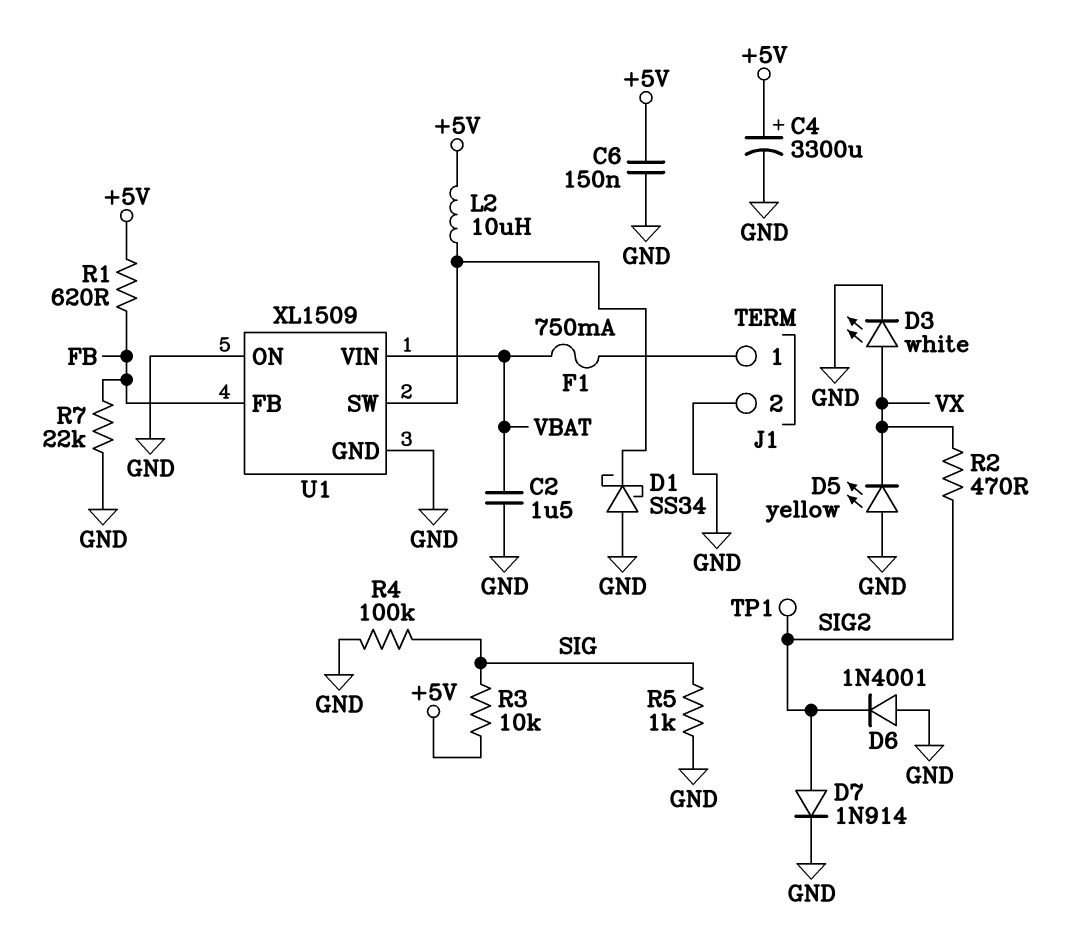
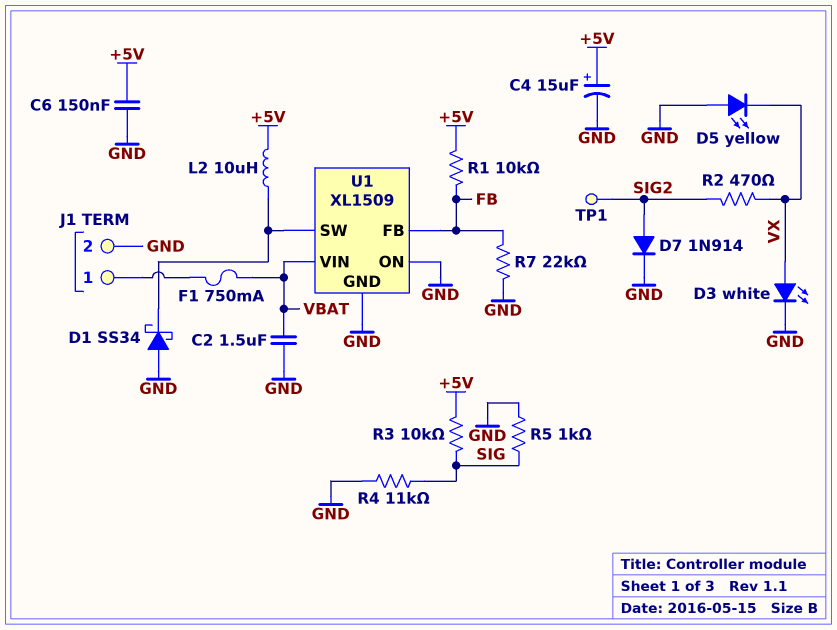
C4: 3300uF (plus +5V, minus GND) -> 15uF (plus +5V, minus GND)
D6: diode 1N4001 (A GND, K SIG2) -> none
R1: 620 (+5V, FB) -> 10k (+5V, FB)
R4: 100k (GND, SIG) -> 11k (GND, SIG)

